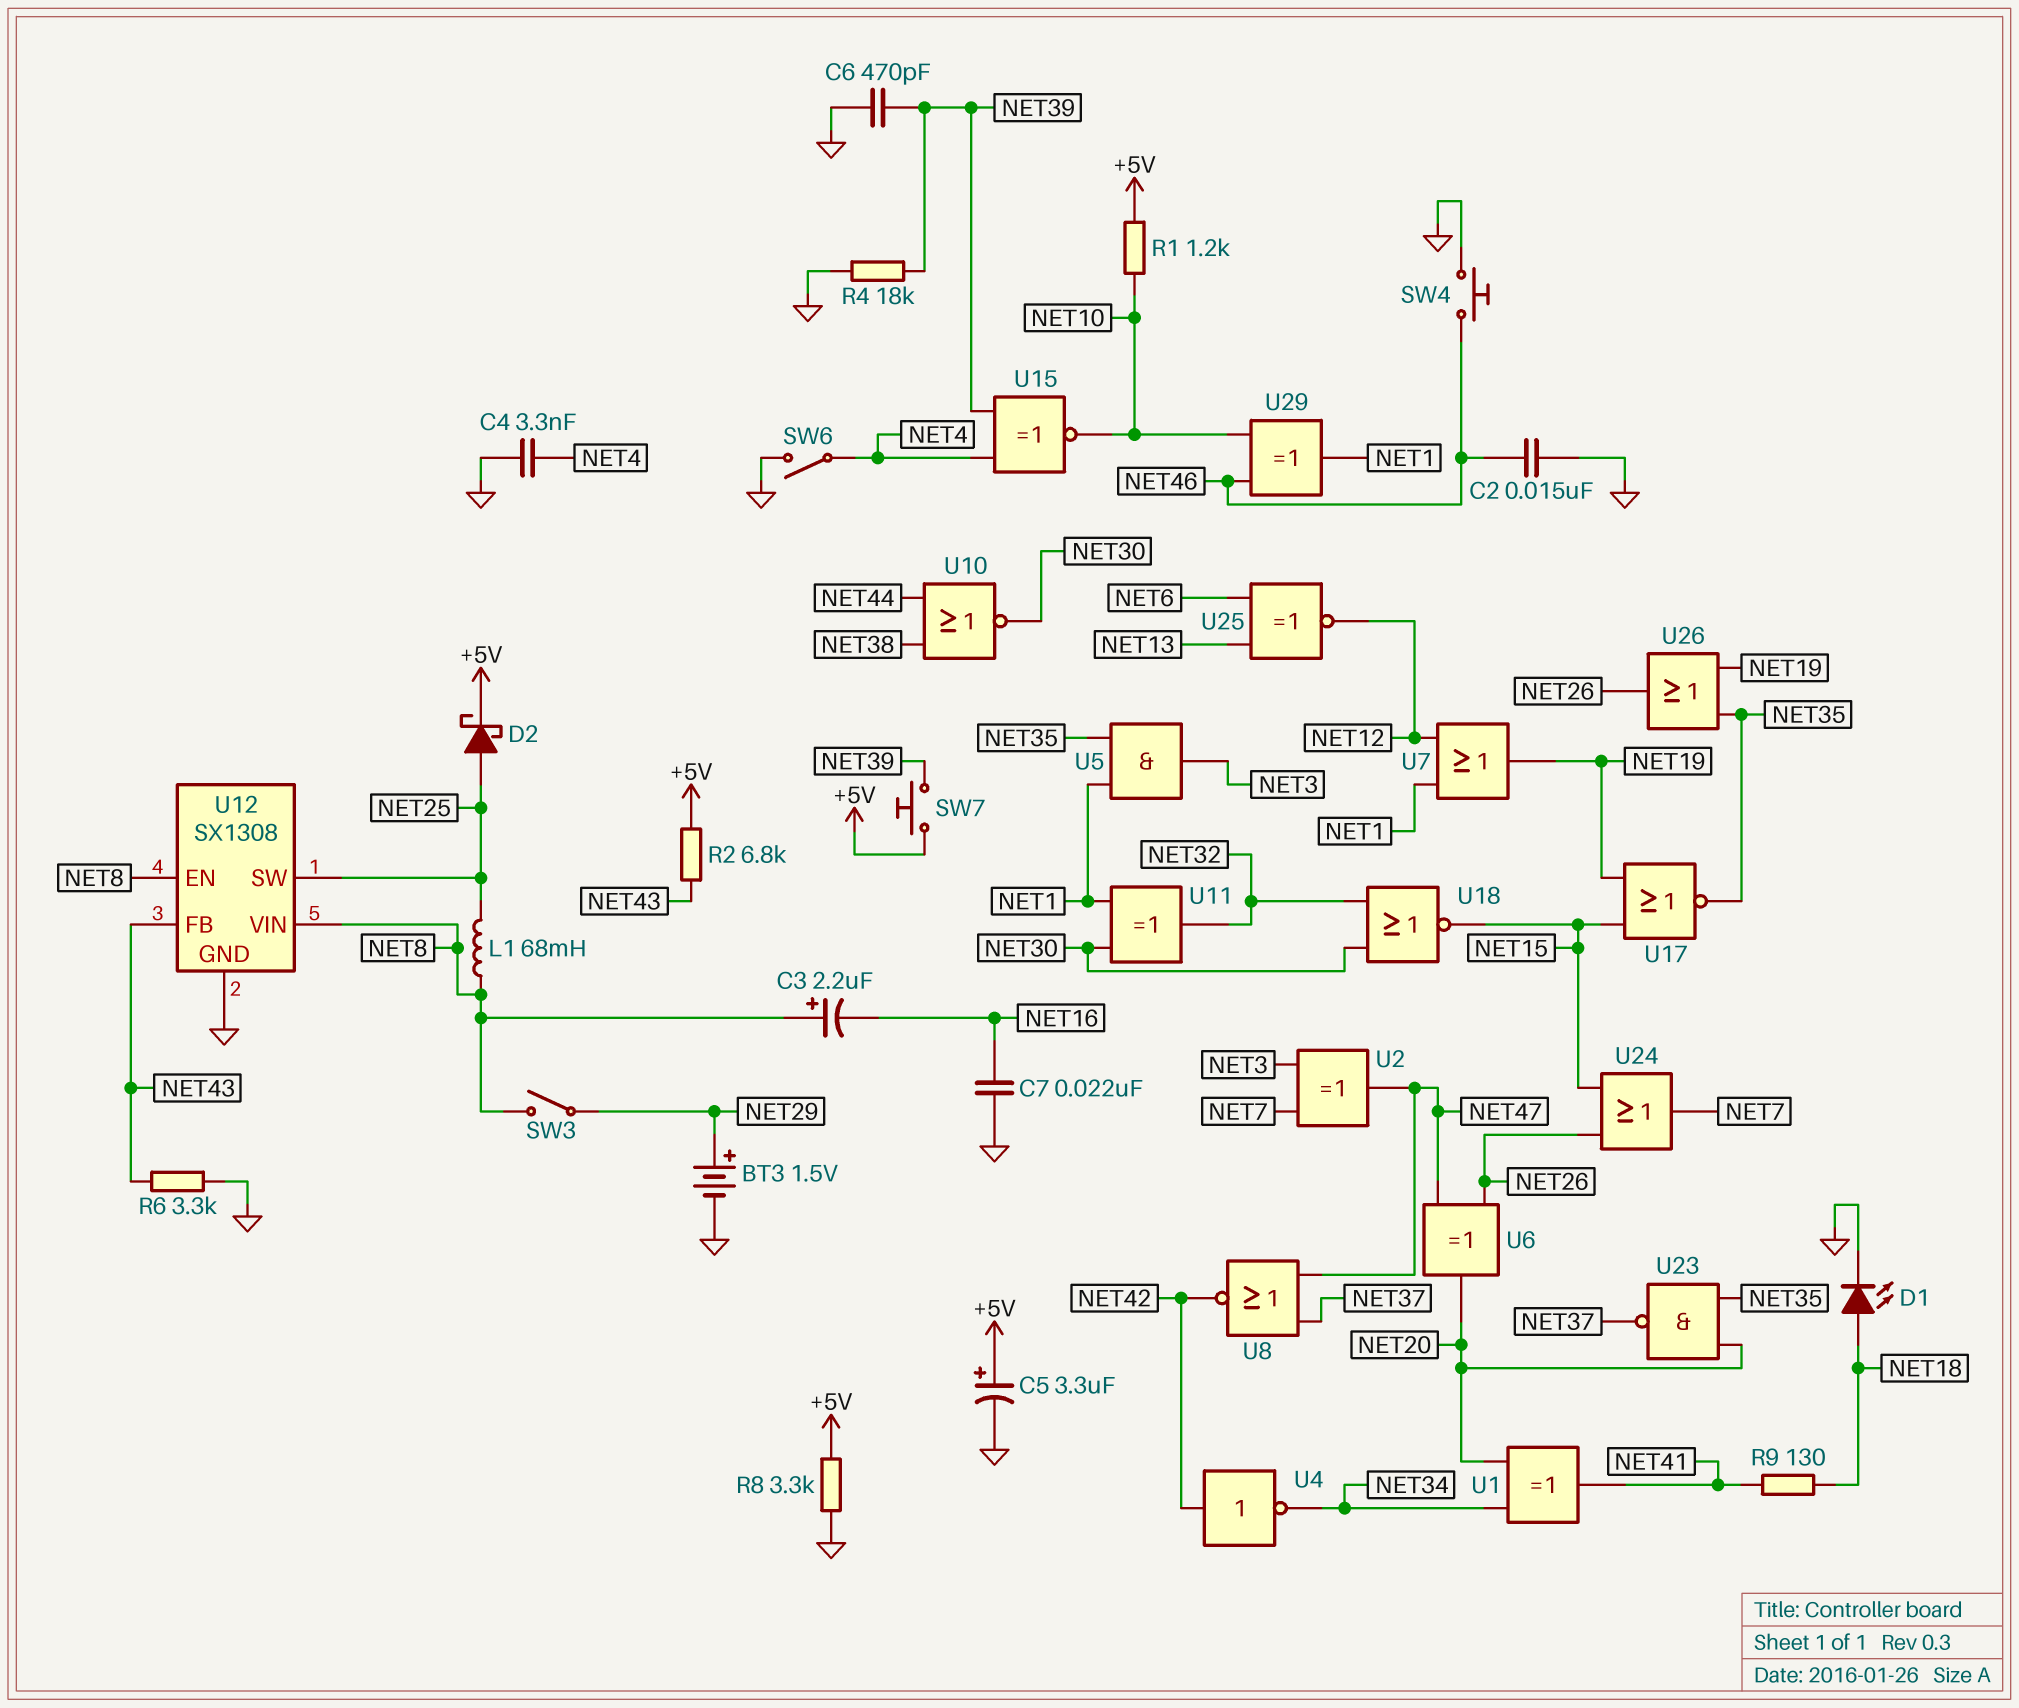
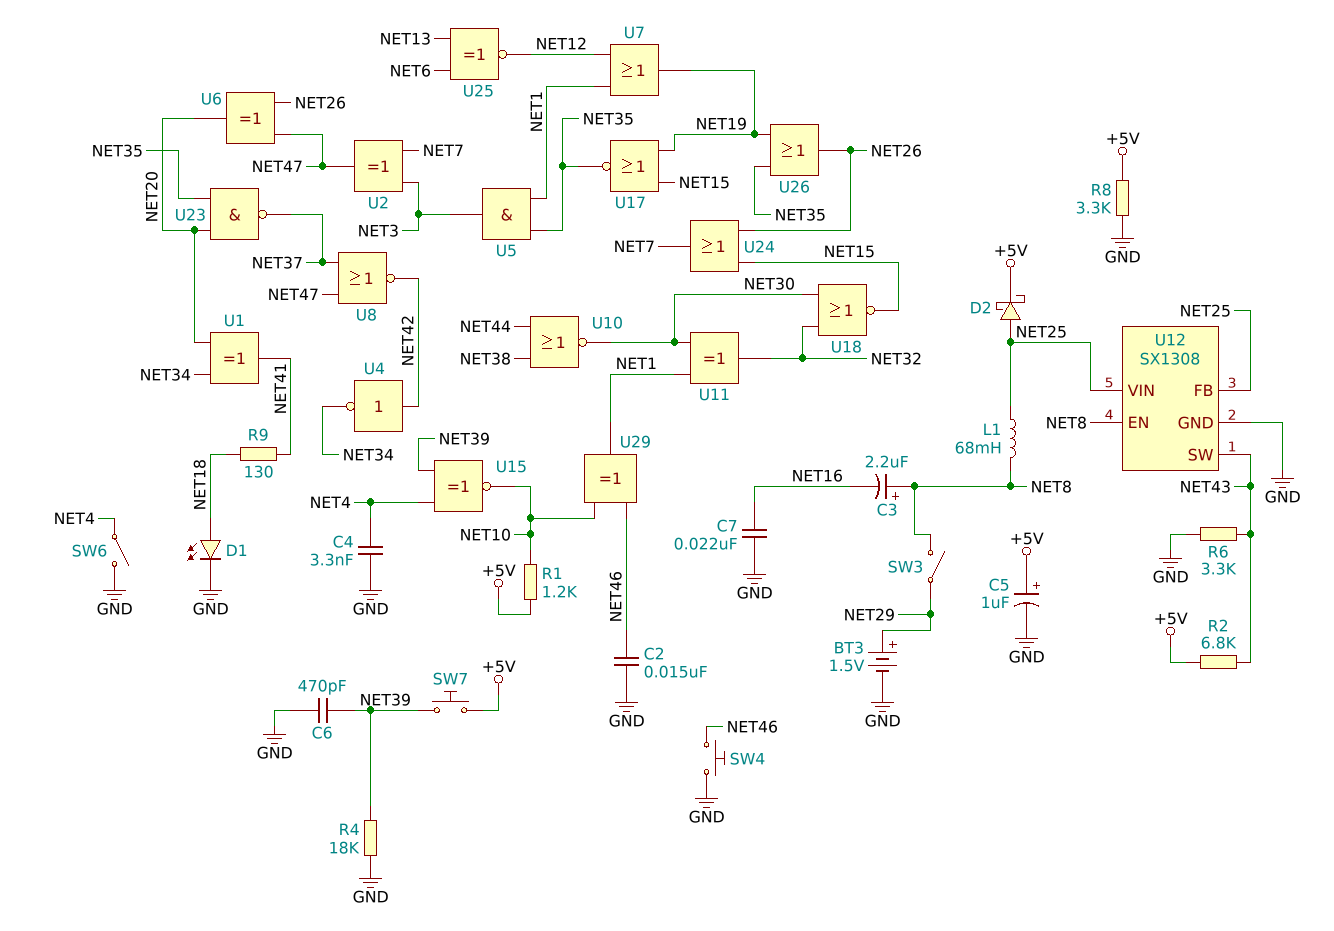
C5: 3.3uF (plus +5V, minus GND) -> 1uF (plus +5V, minus GND)
U12 pin FB: NET43 -> NET25
U12 pin SW: NET25 -> NET43
U12 pin VIN: NET8 -> NET25

